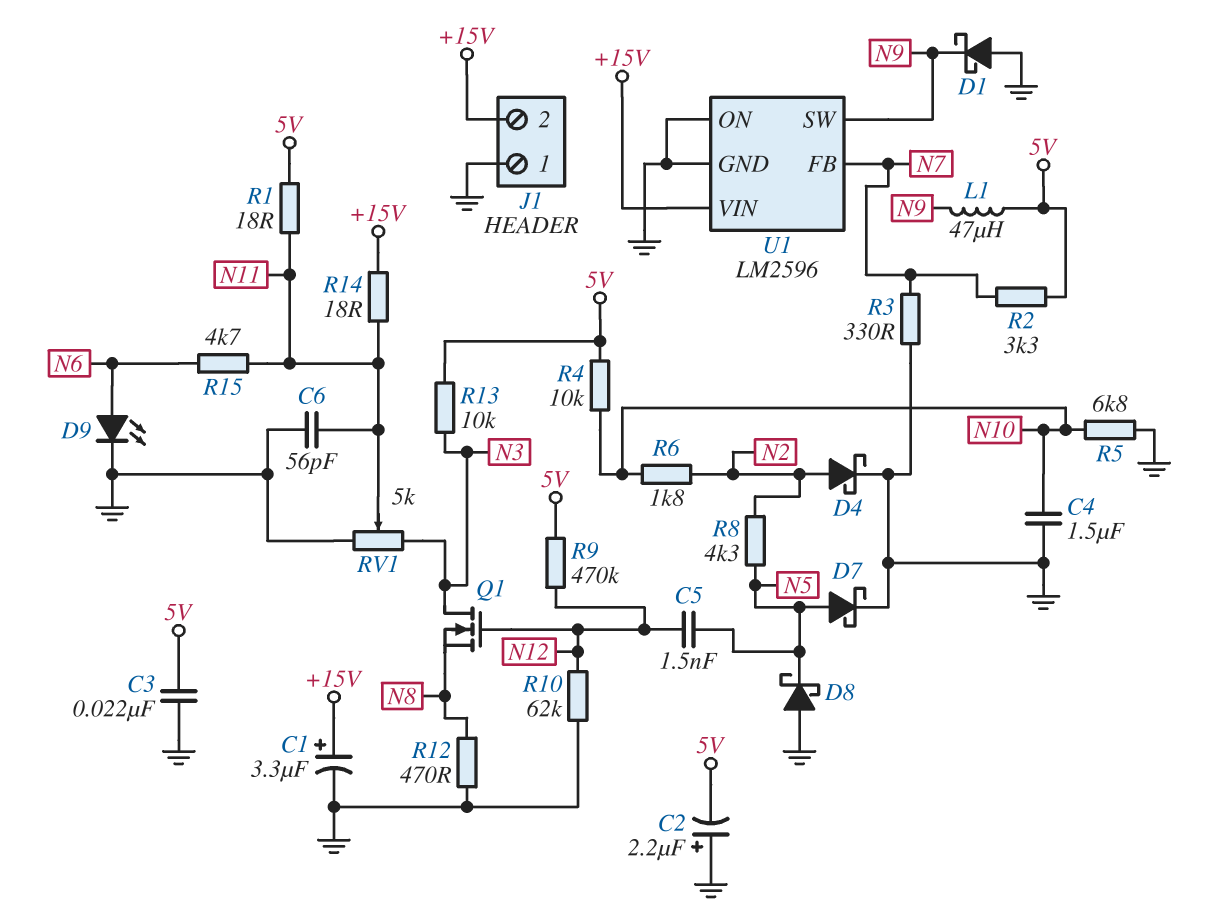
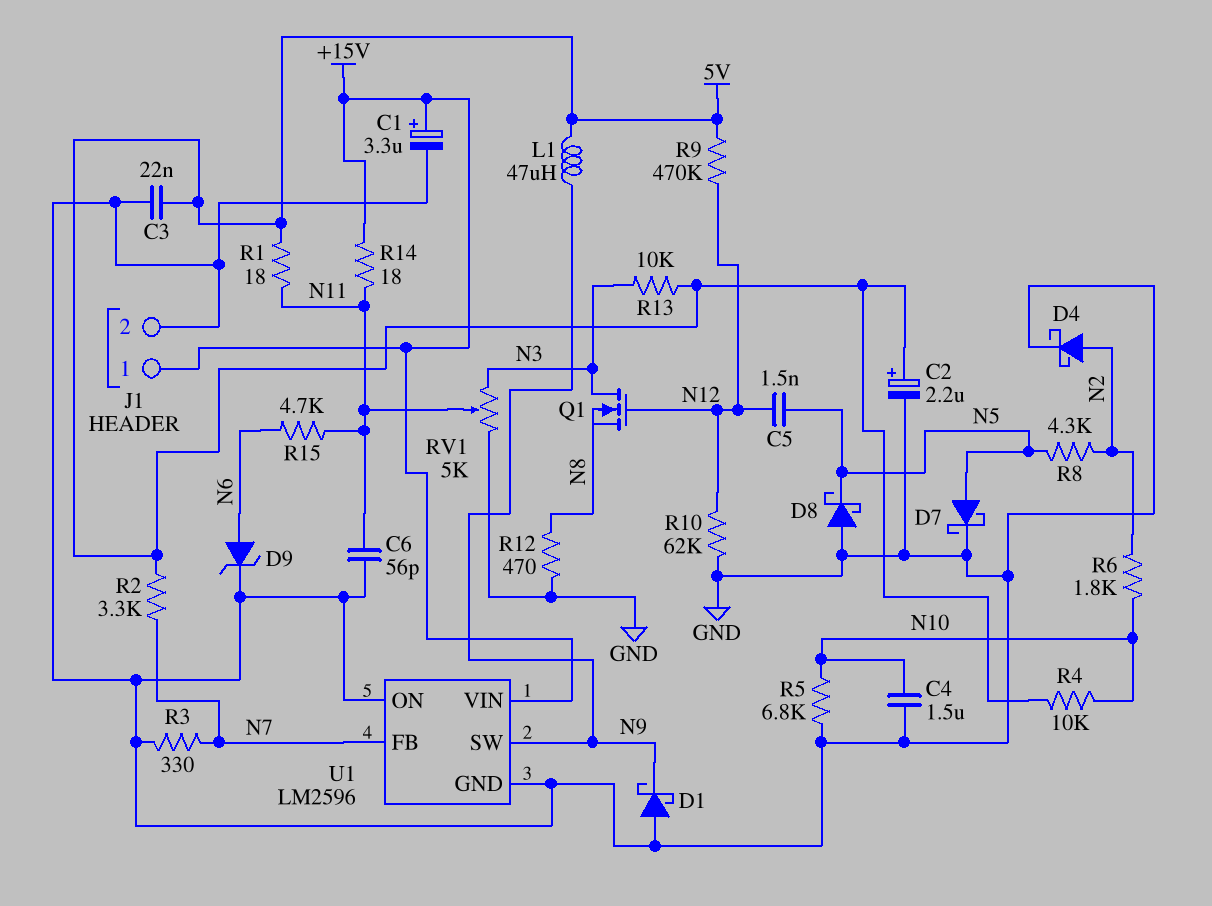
C2: 2.2uF (plus GND, minus 5V) -> 2.2uF (plus 5V, minus GND)
D9: LED (A N6, K GND) -> zener (A N6, K GND)
J1 pin 1: GND -> +15V
J1 pin 2: +15V -> GND

